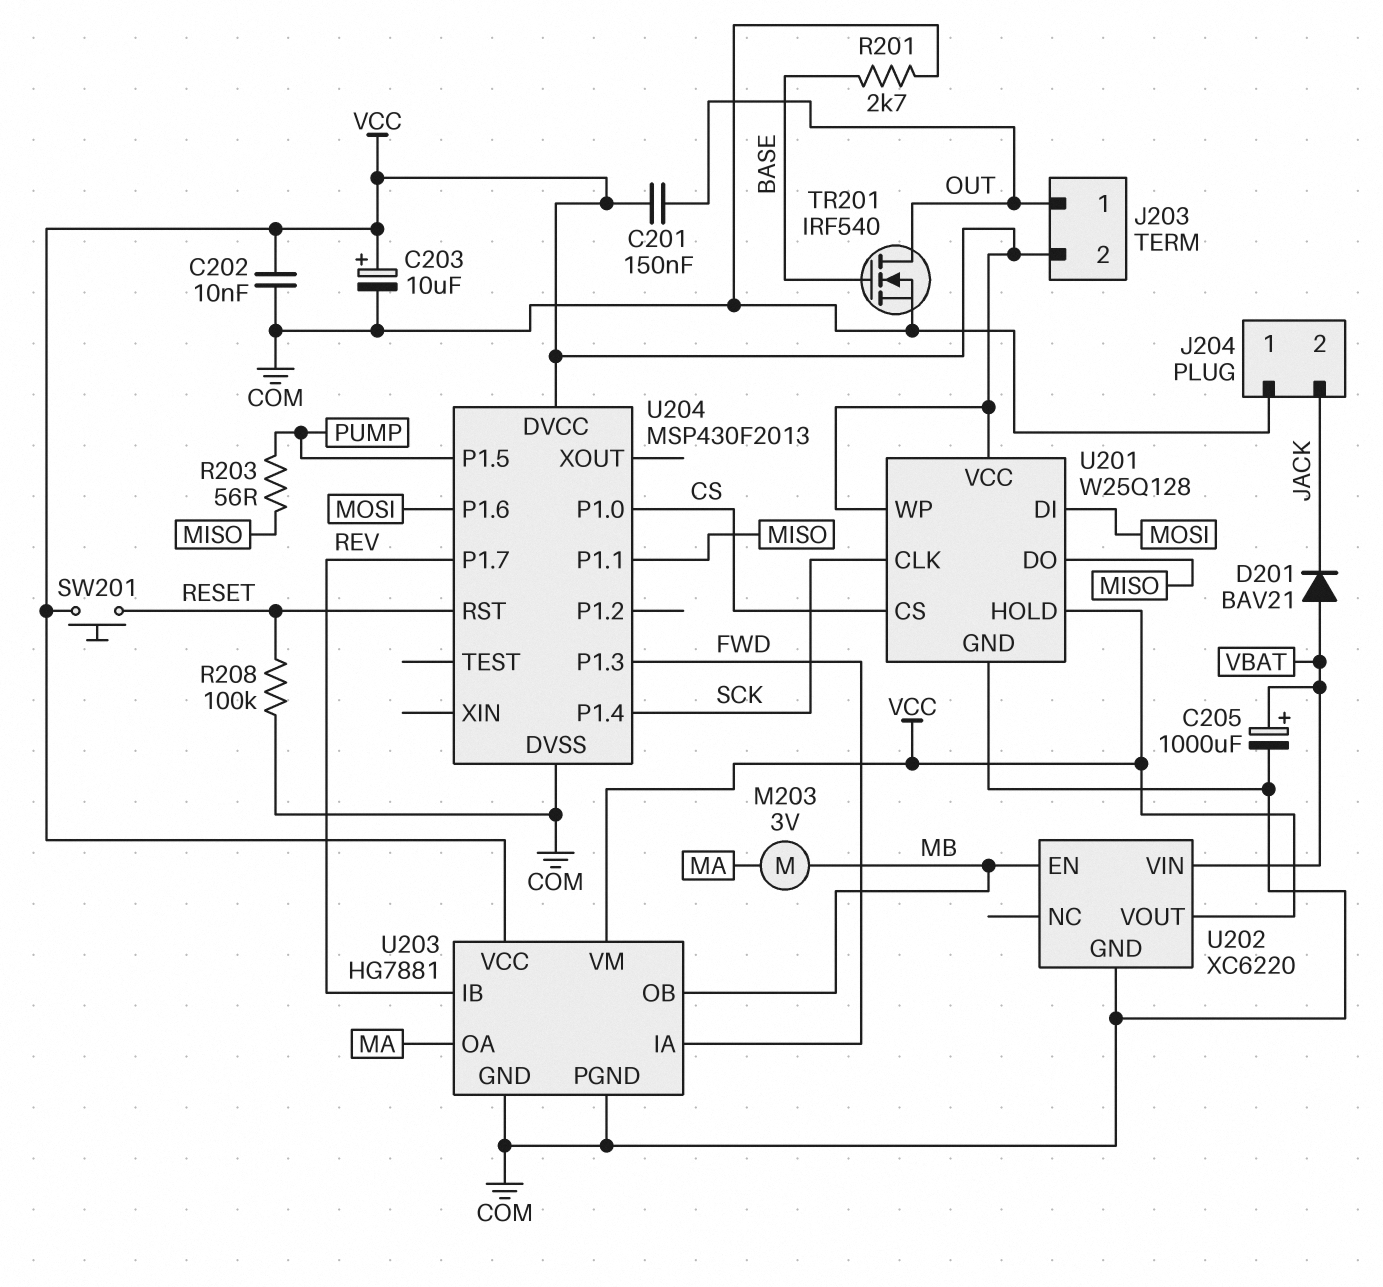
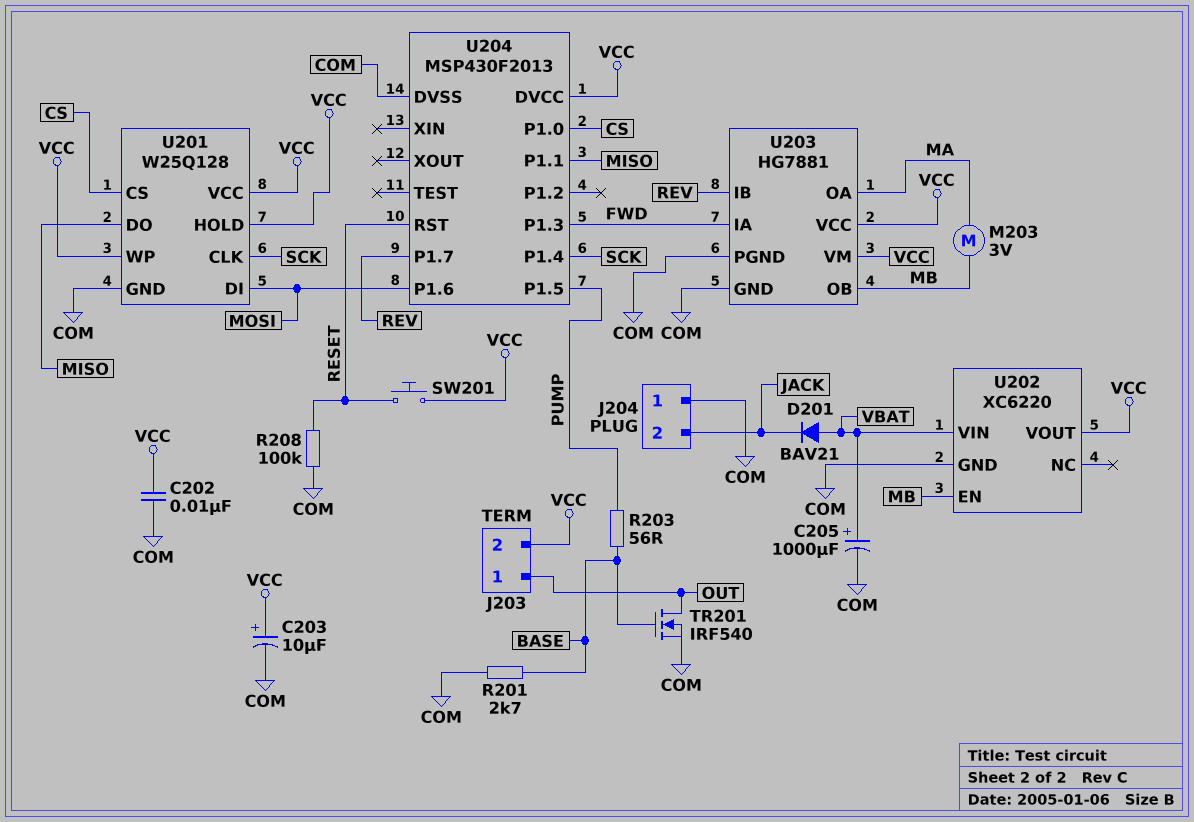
C201: 150nF (OUT, VCC) -> none
R203: 56 (MISO, PUMP) -> 56 (BASE, PUMP)

